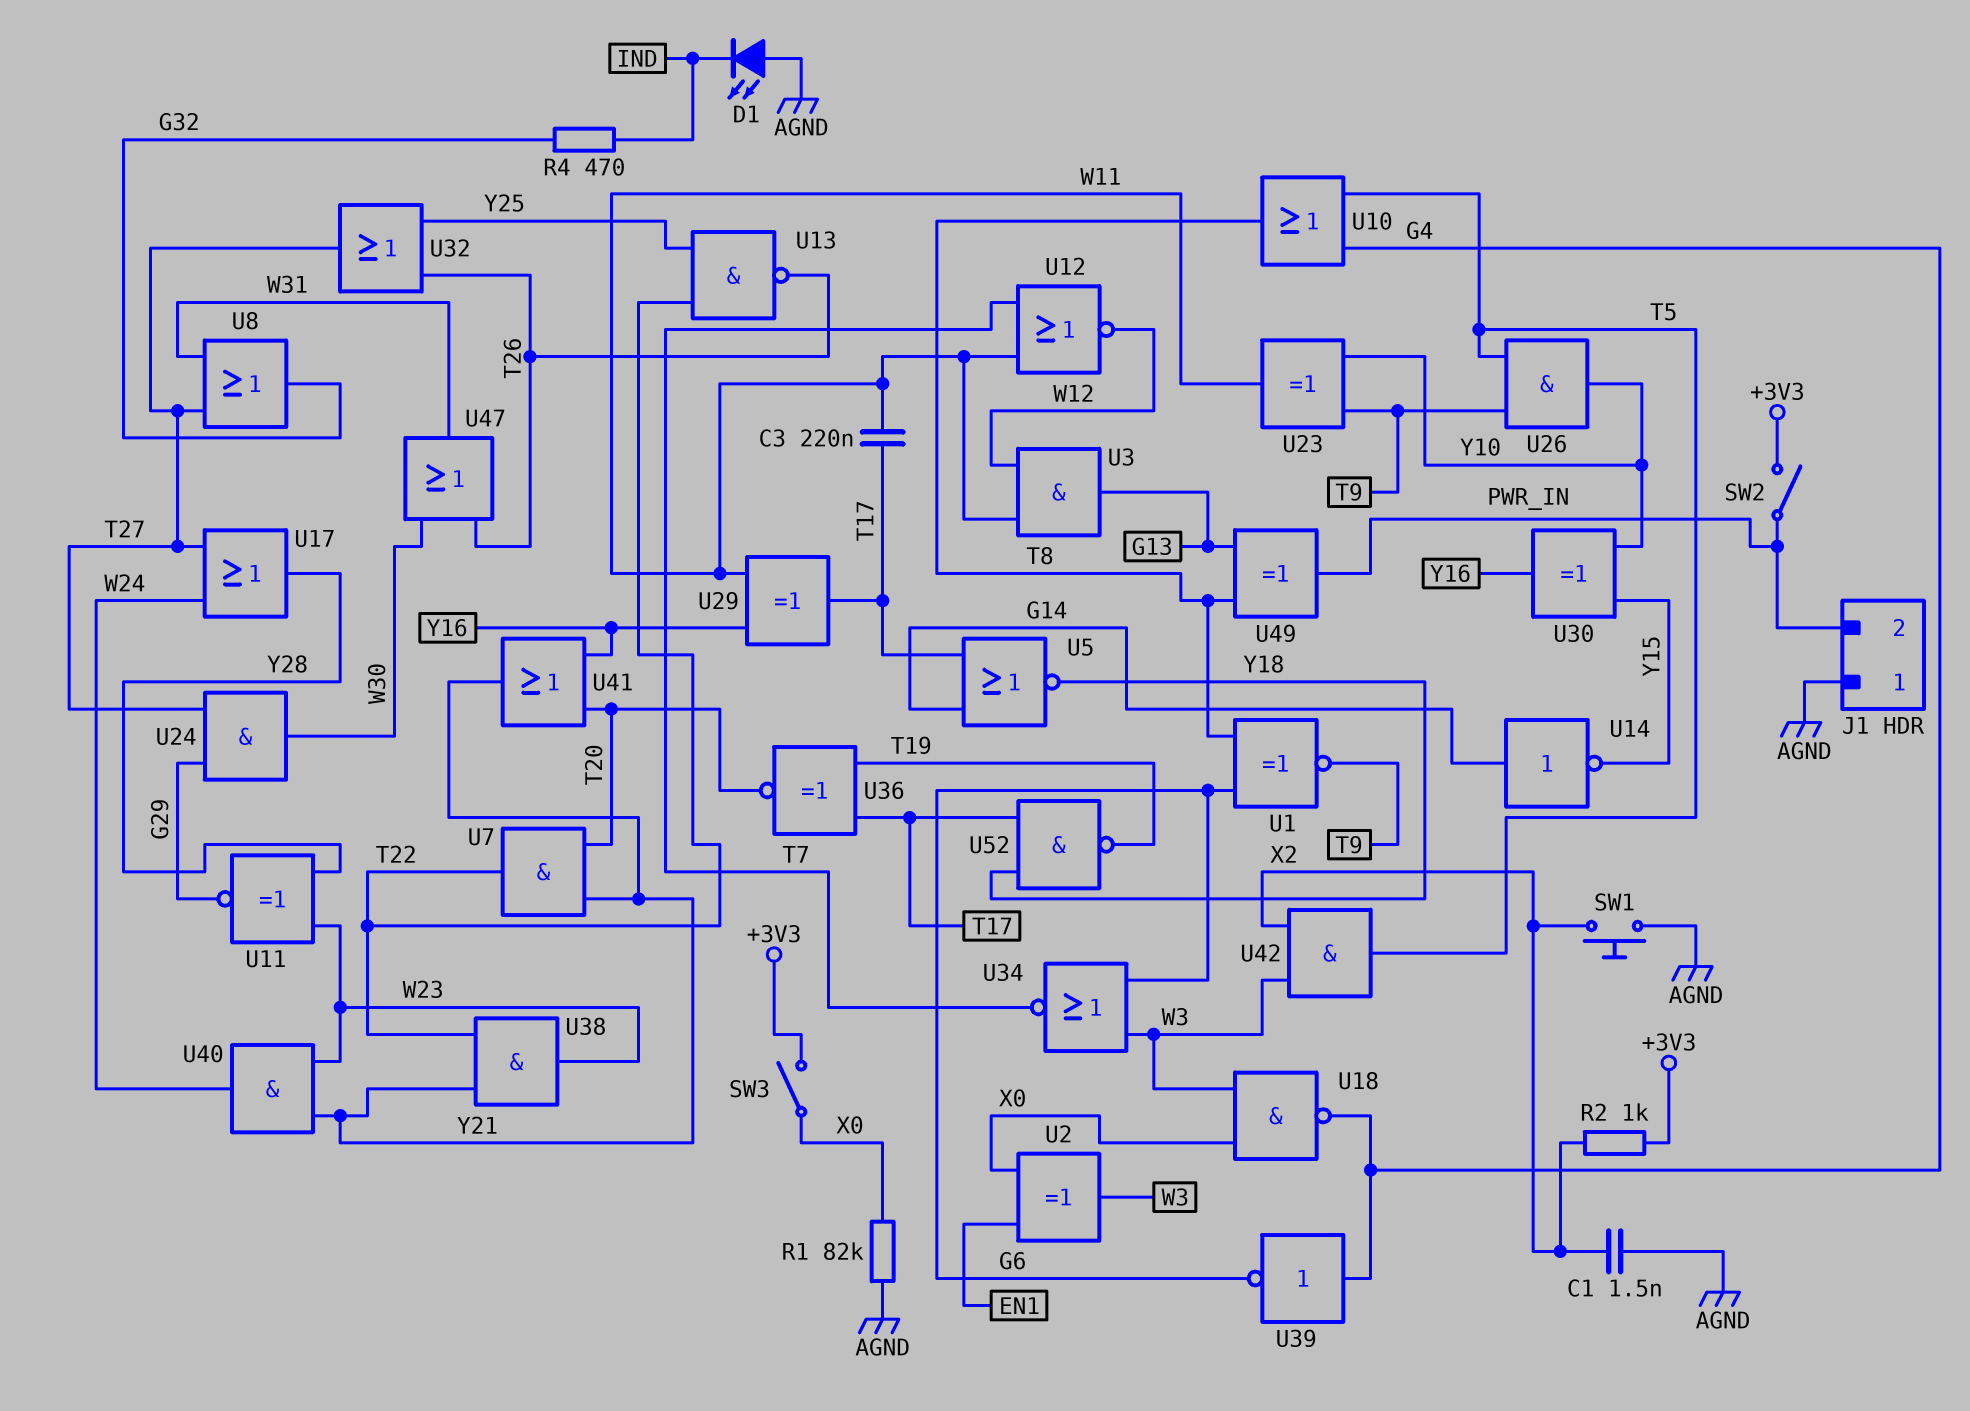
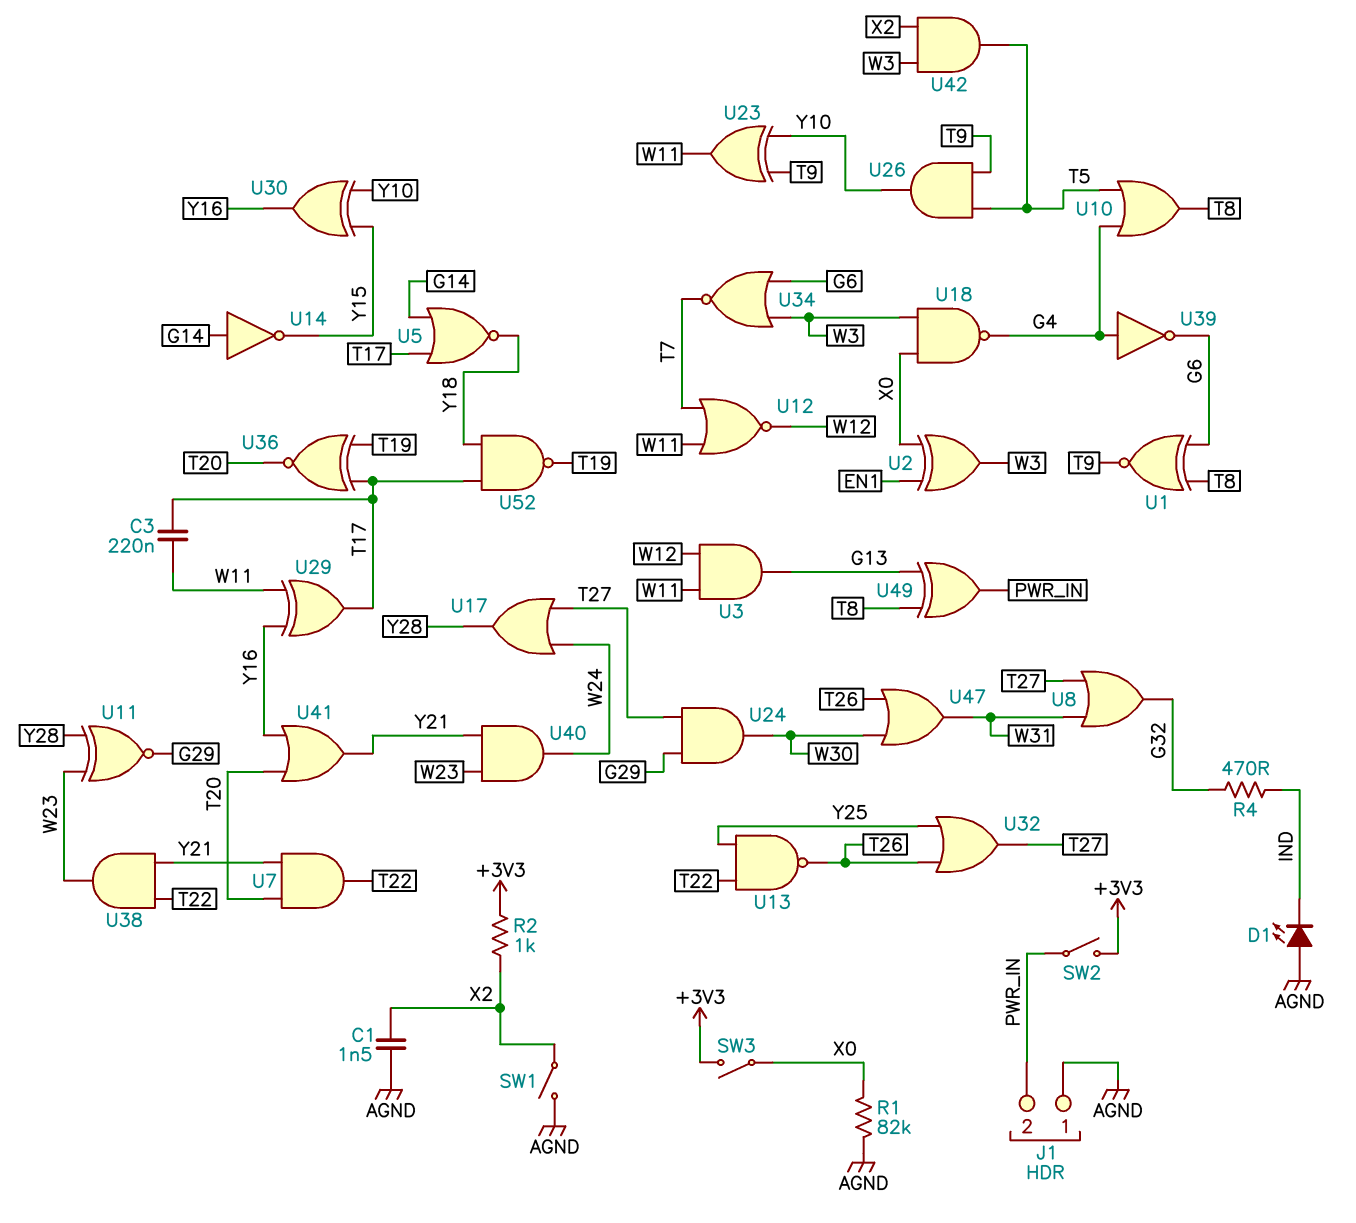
SW1: button (AGND, X2) -> switch (AGND, X2)

